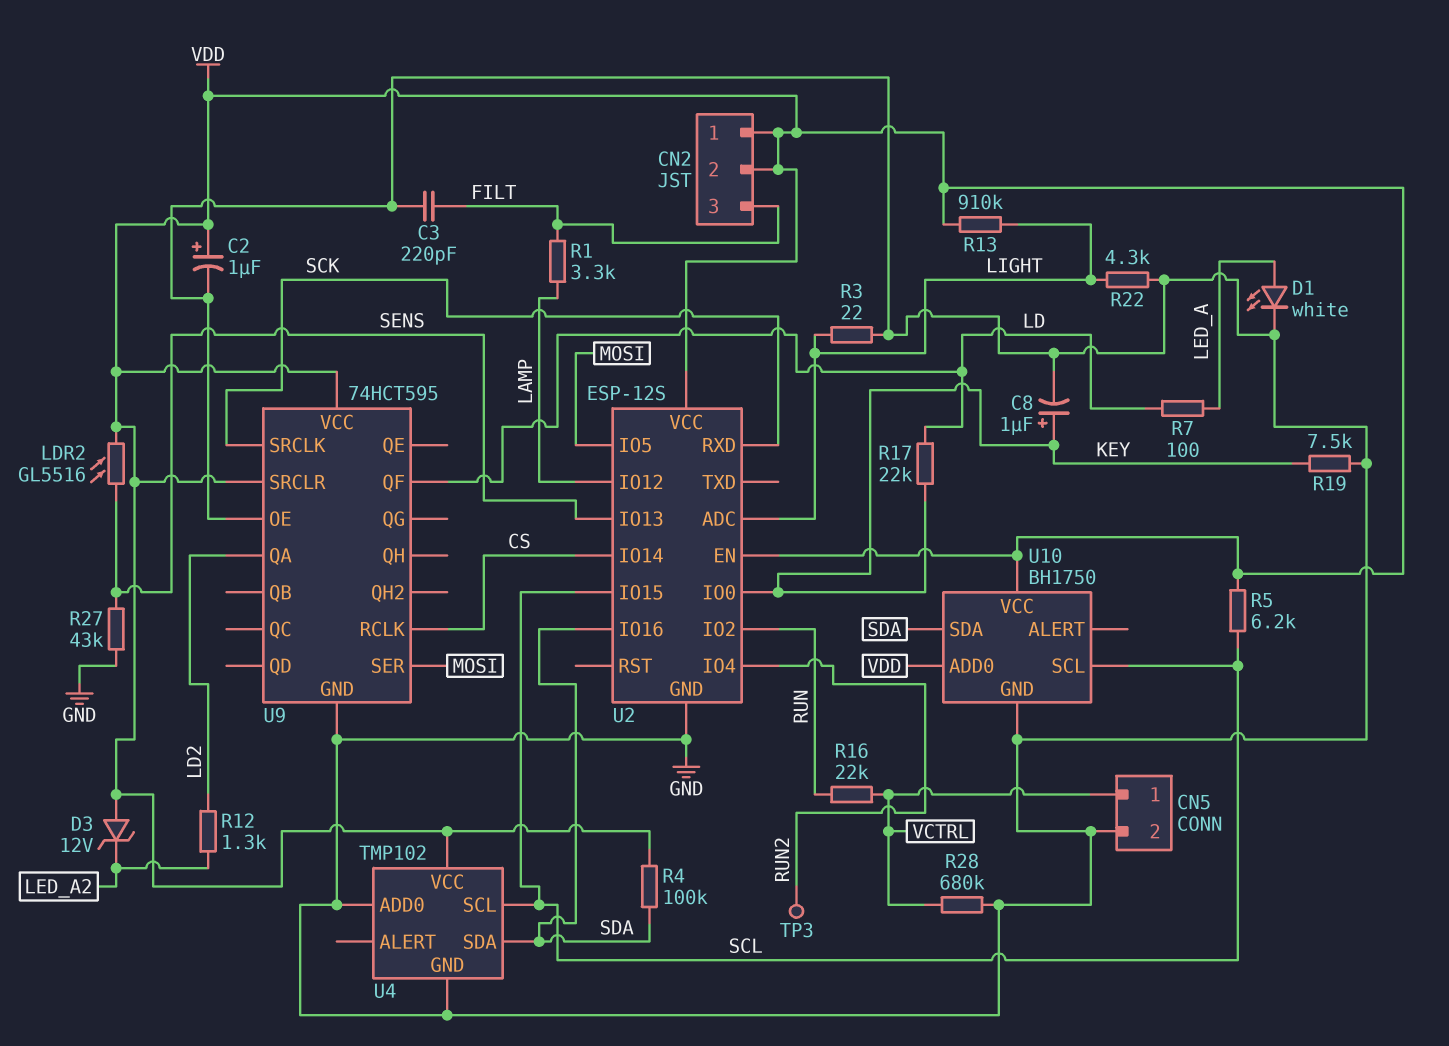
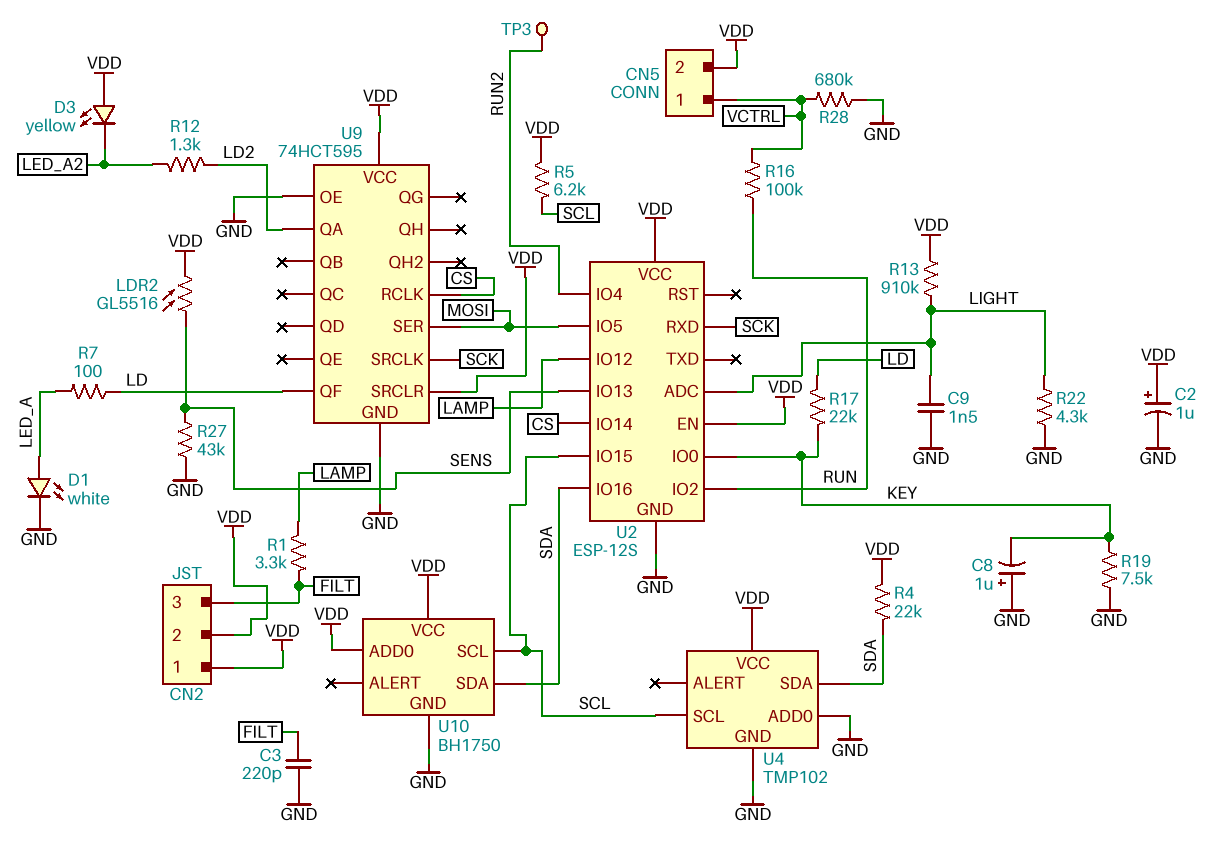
C8: 1uF (plus KEY, minus GND) -> 1uF (plus GND, minus KEY)
C9: none -> 1.5nF (GND, LIGHT)
CN5 pin 2: GND -> VDD
D3: zener 12V (A VDD, K LED_A2) -> LED yellow (A VDD, K LED_A2)
R3: 22 (GND, LIGHT) -> none
R4: 100k (SDA, VDD) -> 22k (SDA, VDD)
R16: 22k (RUN, VCTRL) -> 100k (RUN, VCTRL)

